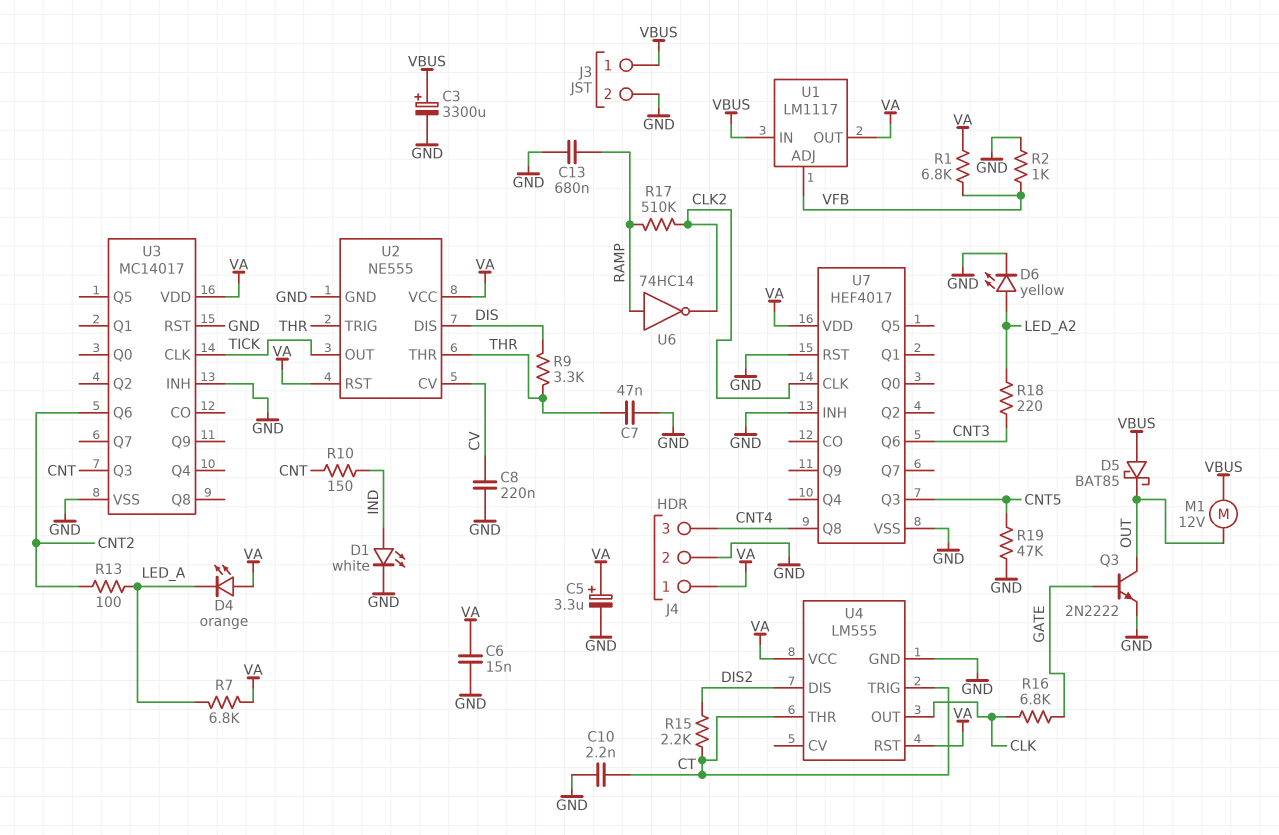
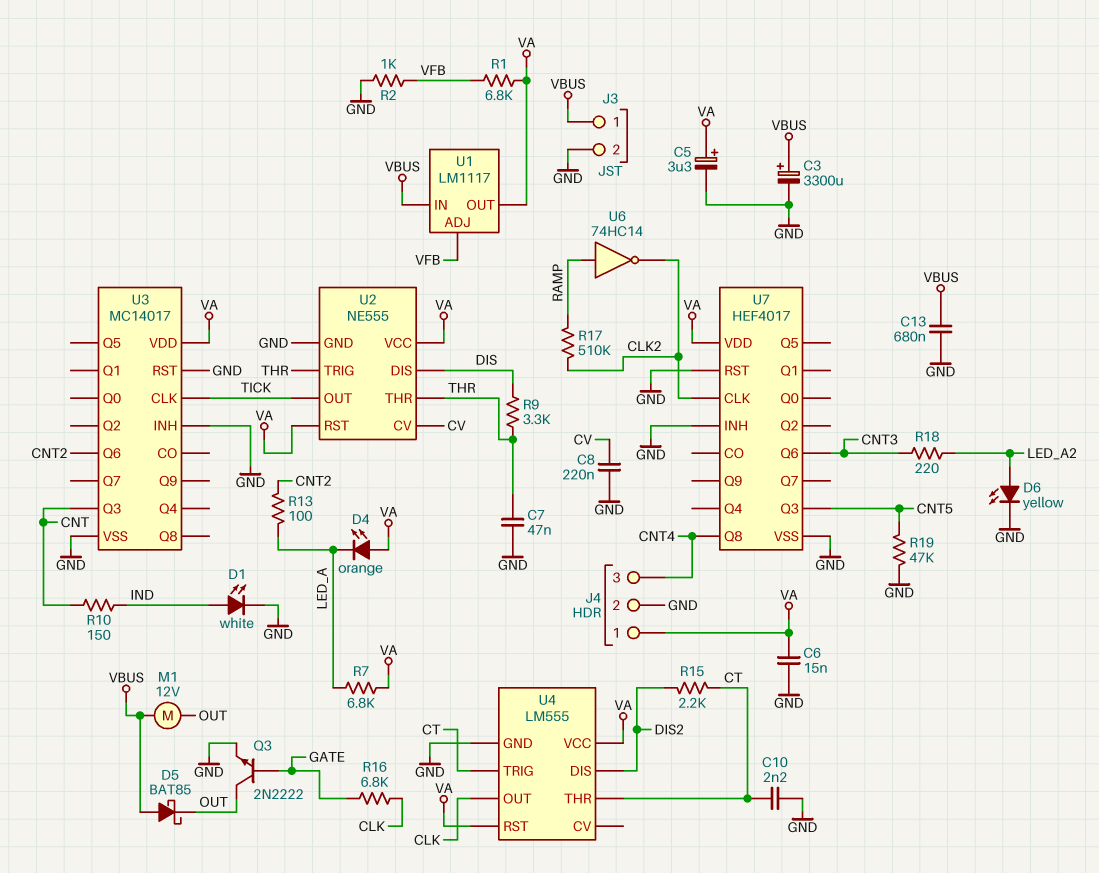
C13: 680nF (GND, RAMP) -> 680nF (GND, VBUS)

